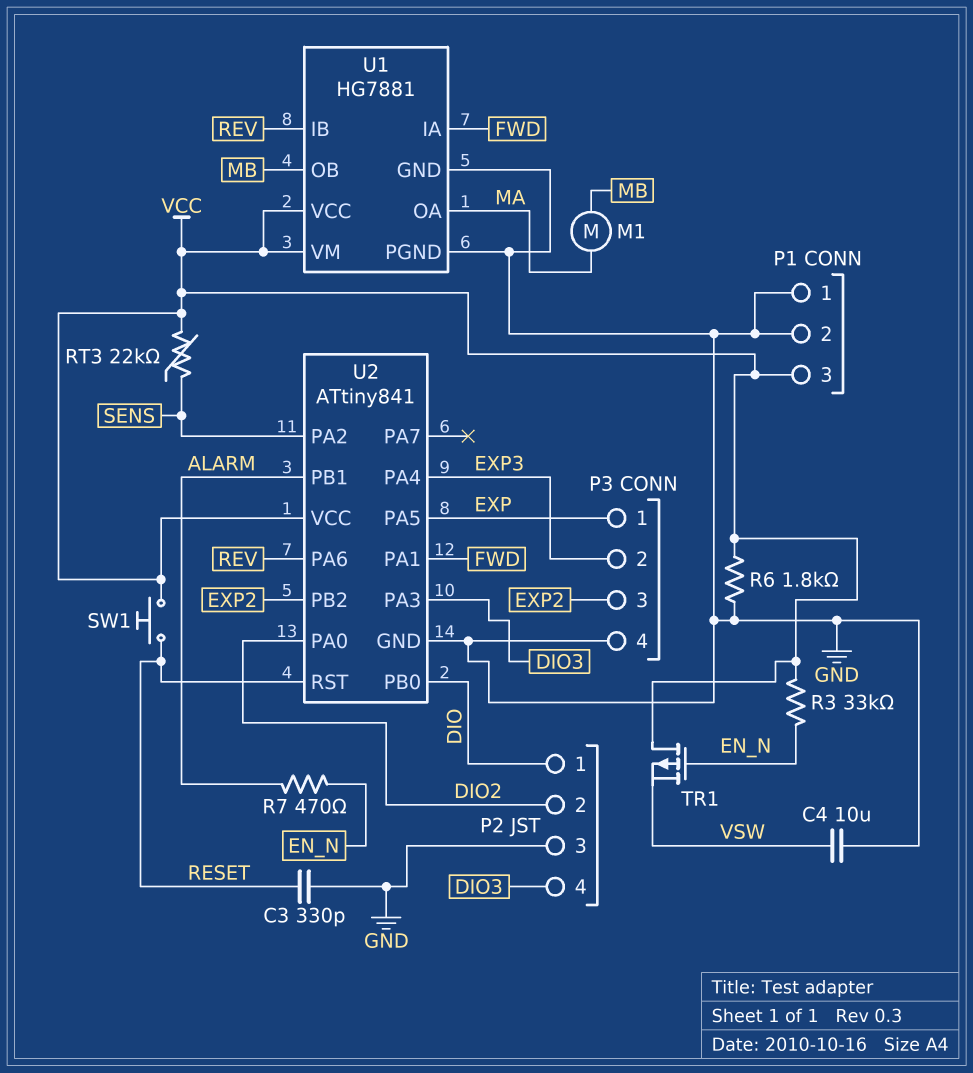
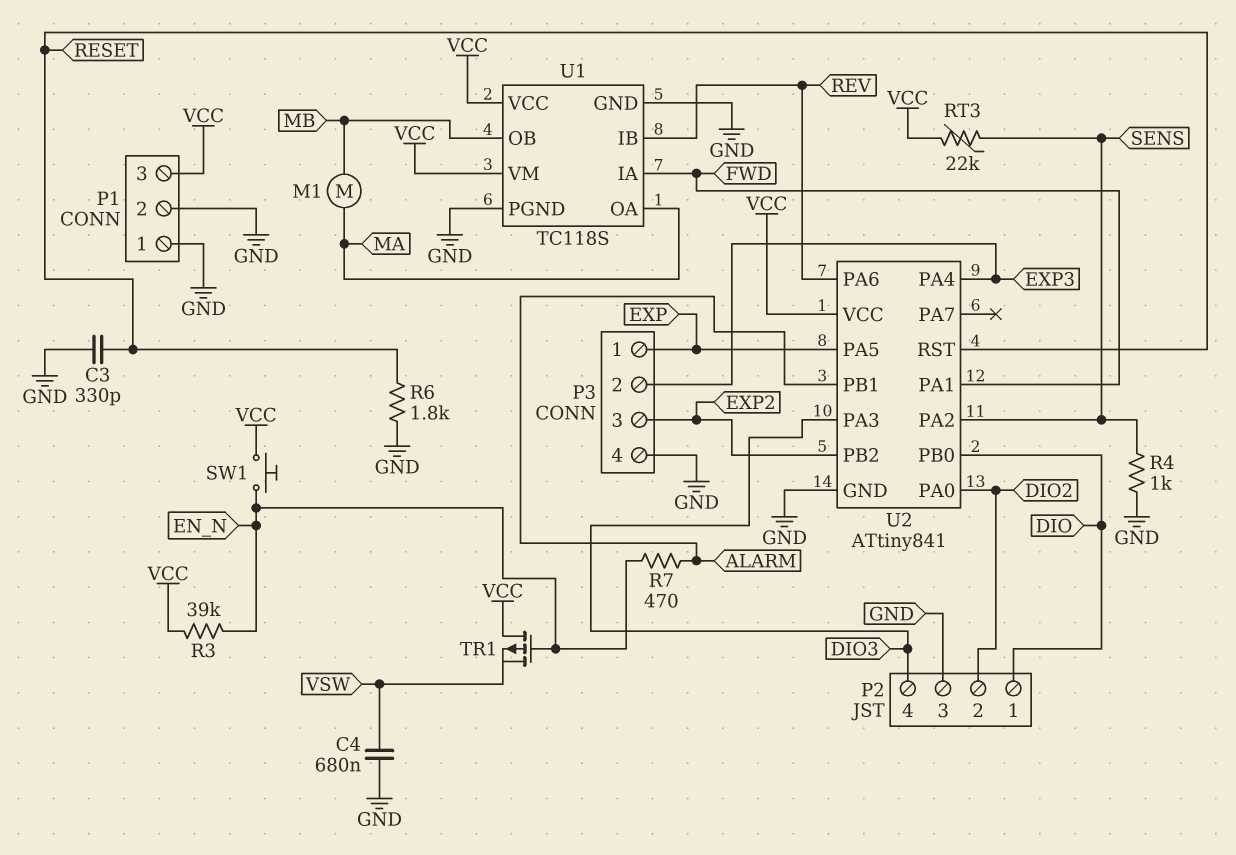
C4: 10uF (GND, VSW) -> 680nF (GND, VSW)
R3: 33k (EN_N, VCC) -> 39k (EN_N, VCC)
R4: none -> 1k (GND, SENS)
R6: 1.8k (GND, VCC) -> 1.8k (GND, RESET)
SW1: button (RESET, VCC) -> button (EN_N, VCC)
U1: HG7881 -> TC118S

